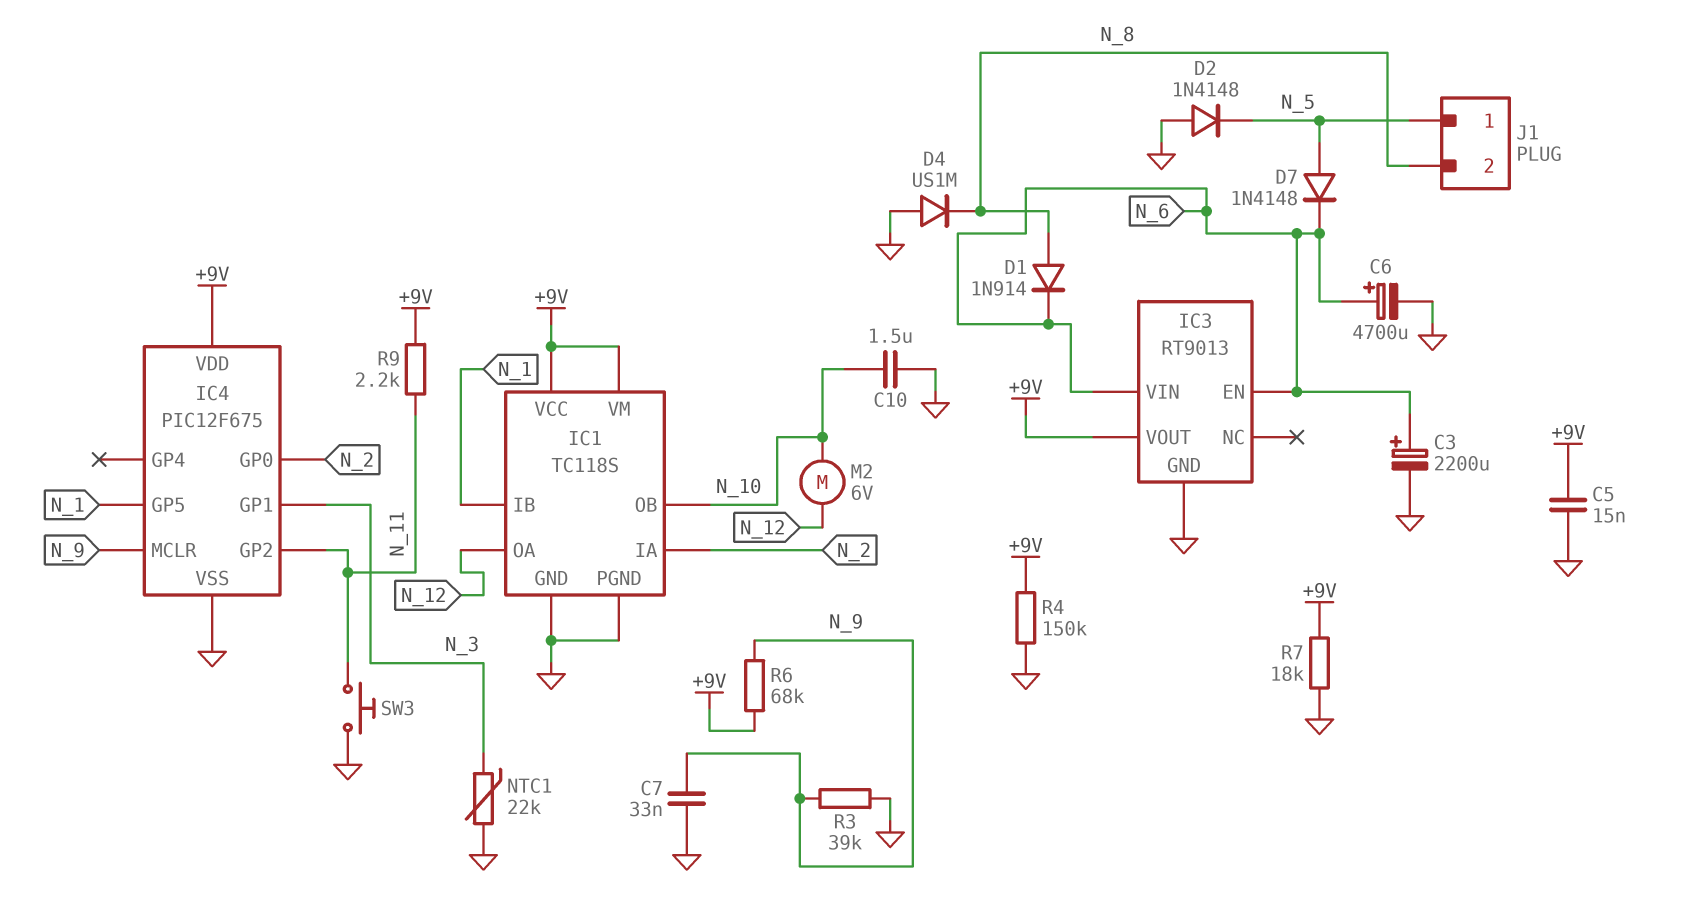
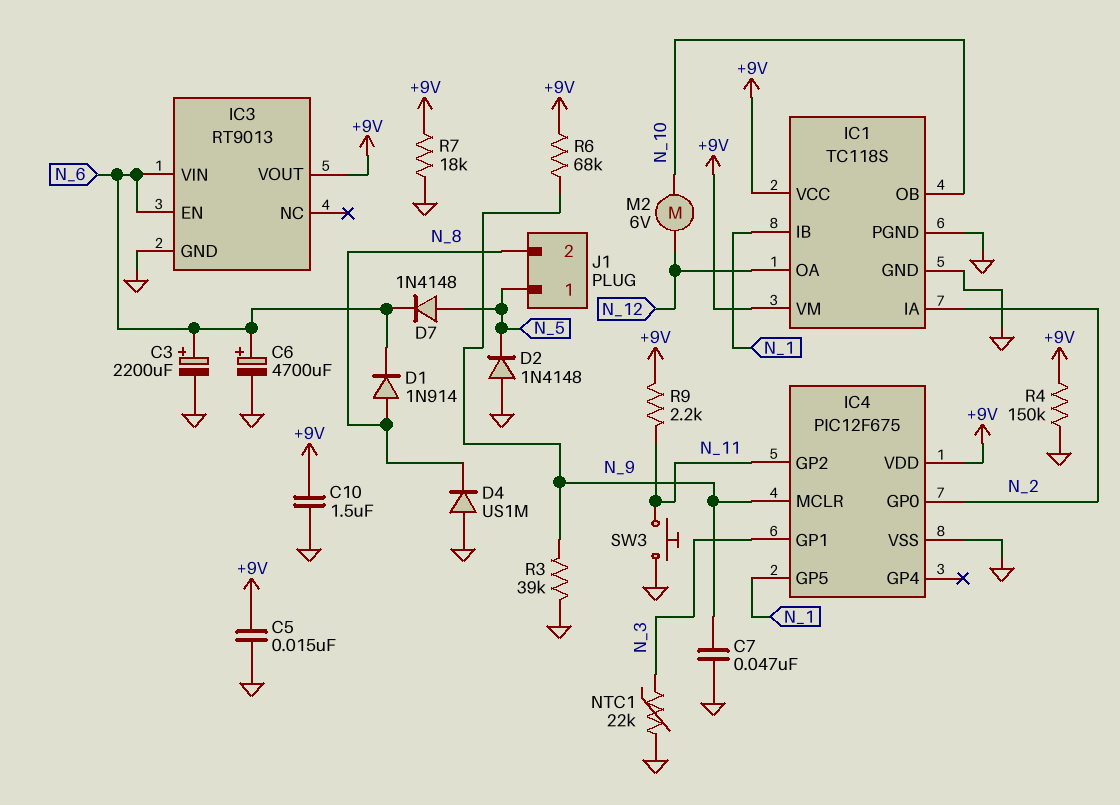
C7: 33nF (GND, N_9) -> 47nF (GND, N_9)
C10: 1.5uF (GND, N_10) -> 1.5uF (+9V, GND)

